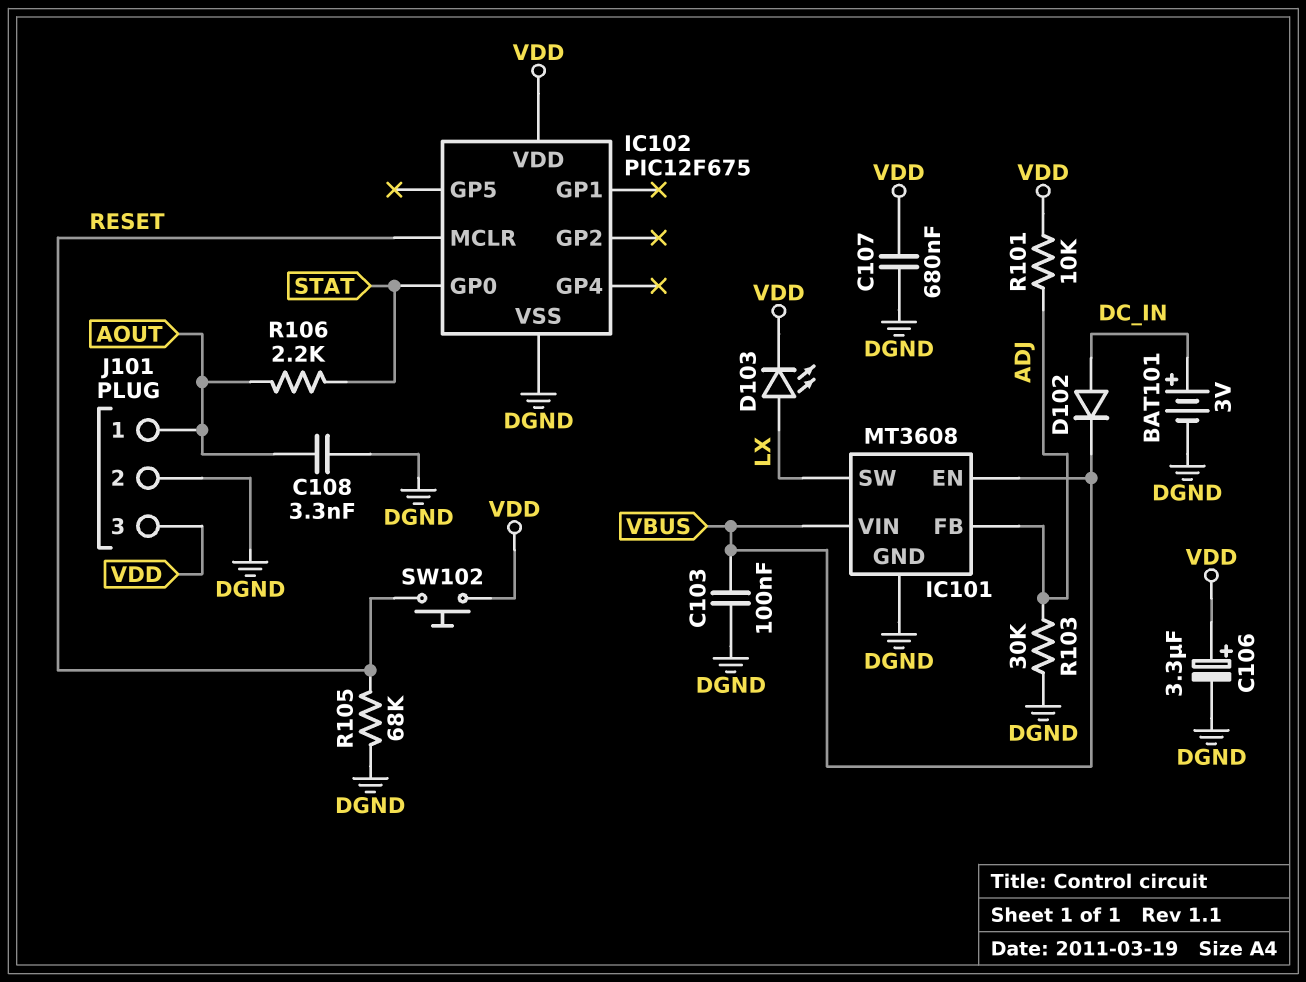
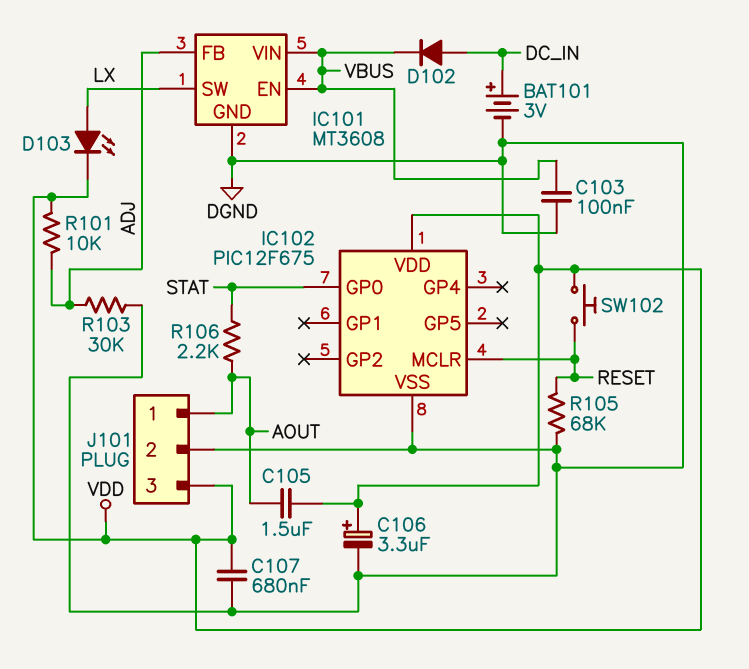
C105: none -> 1.5uF (AOUT, VDD)
C108: 3.3nF (AOUT, DGND) -> none

